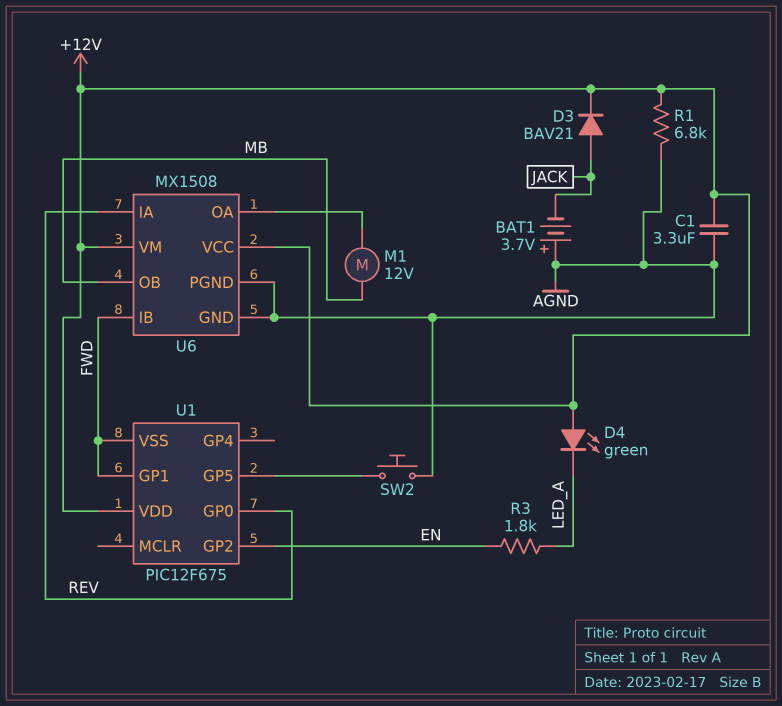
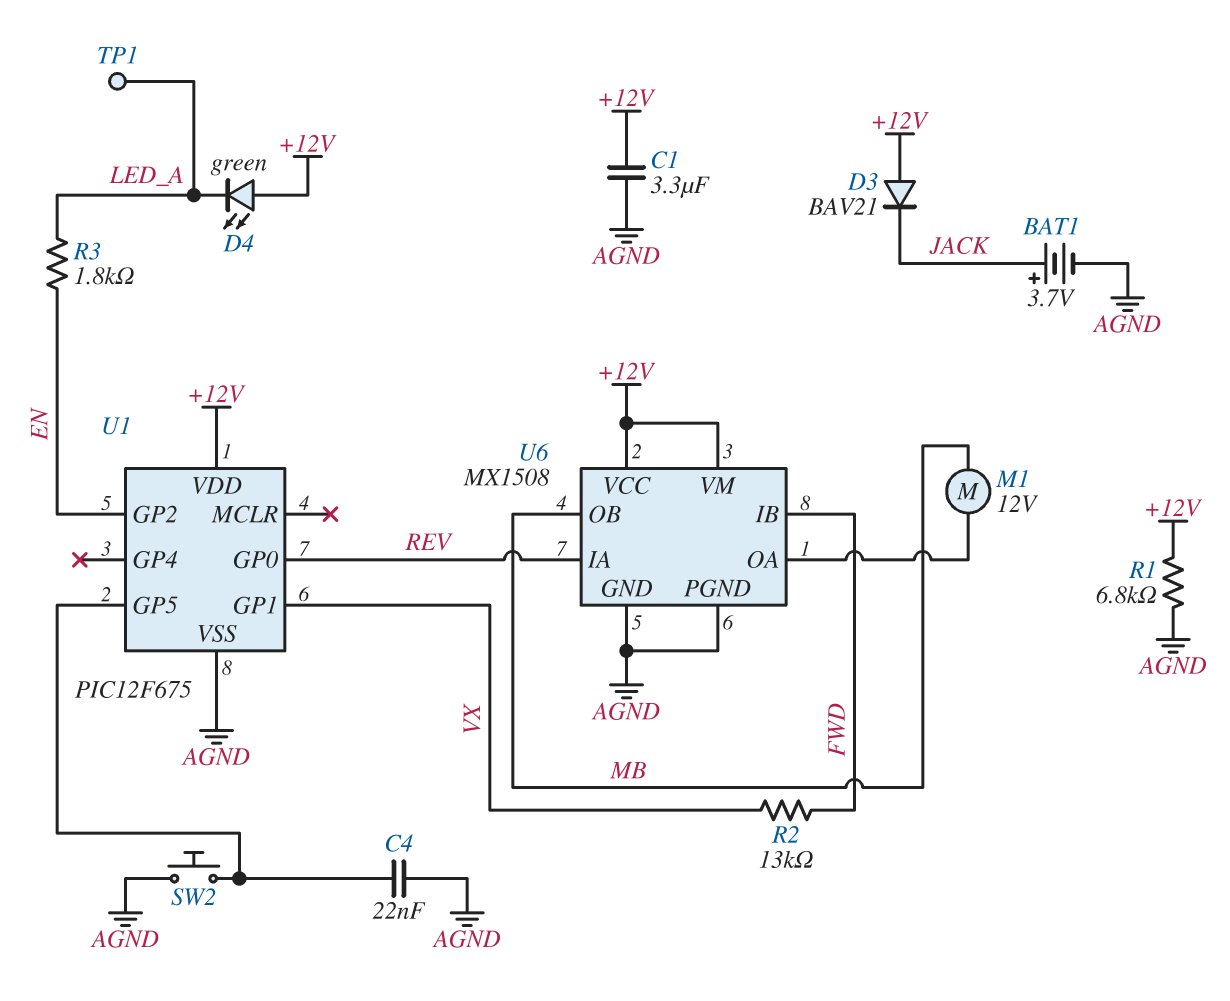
BAT1: 3.7V (plus AGND, minus JACK) -> 3.7V (plus JACK, minus AGND)
C4: none -> 22nF (AGND, U1/GP5)
D3: diode BAV21 (A JACK, K +12V) -> diode BAV21 (A +12V, K JACK)
R2: none -> 13k (FWD, VX)
TP1: none -> test point (LED_A)
U1 pin GP1: FWD -> VX
U1 pin VSS: FWD -> AGND

